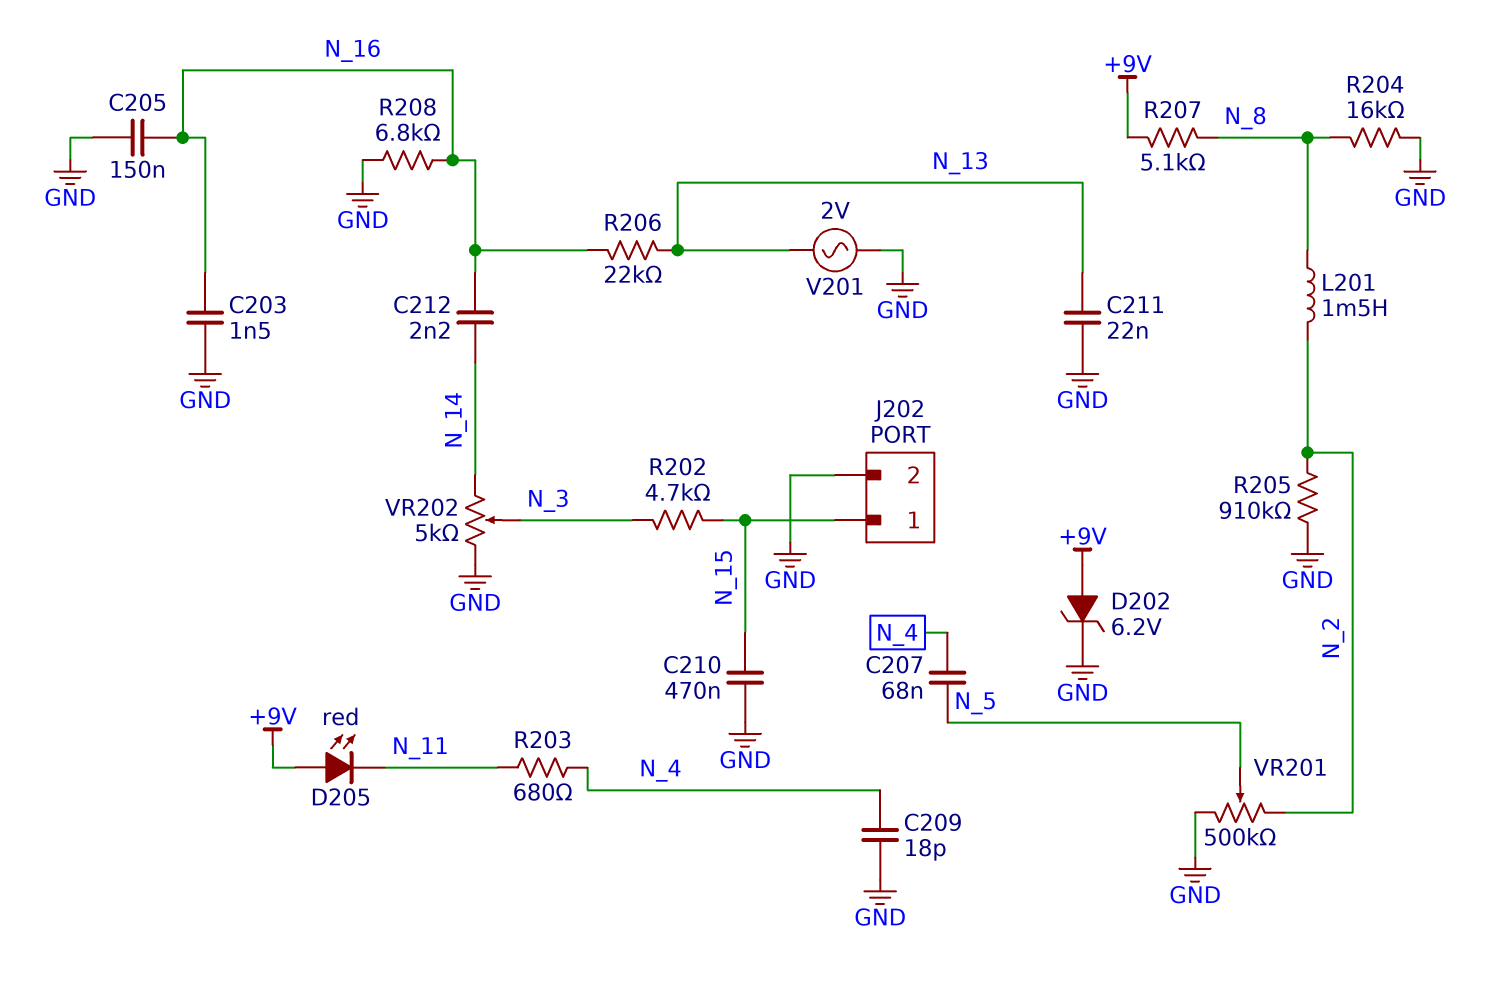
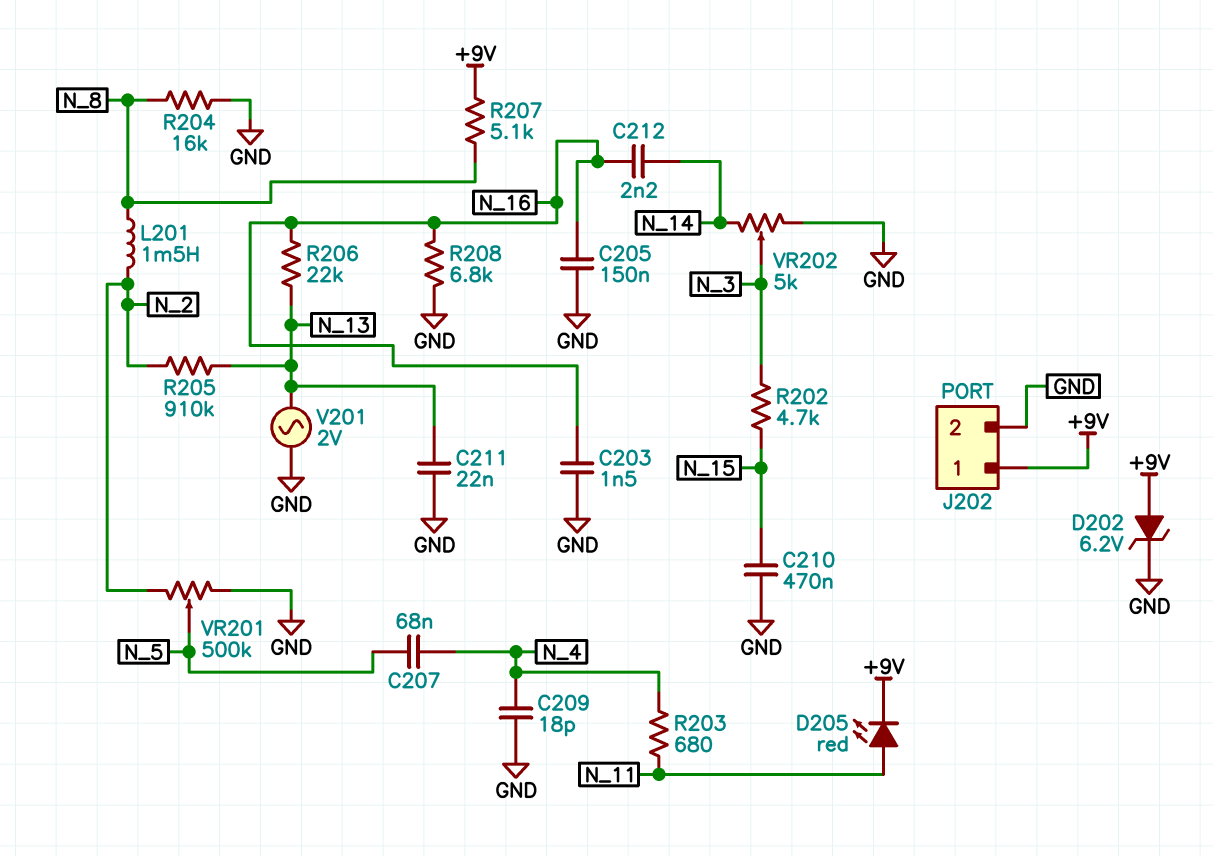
D205: LED red (A +9V, K N_11) -> LED red (A N_11, K +9V)
J202 pin 1: N_15 -> +9V
R205: 910k (GND, N_2) -> 910k (N_2, N_13)

